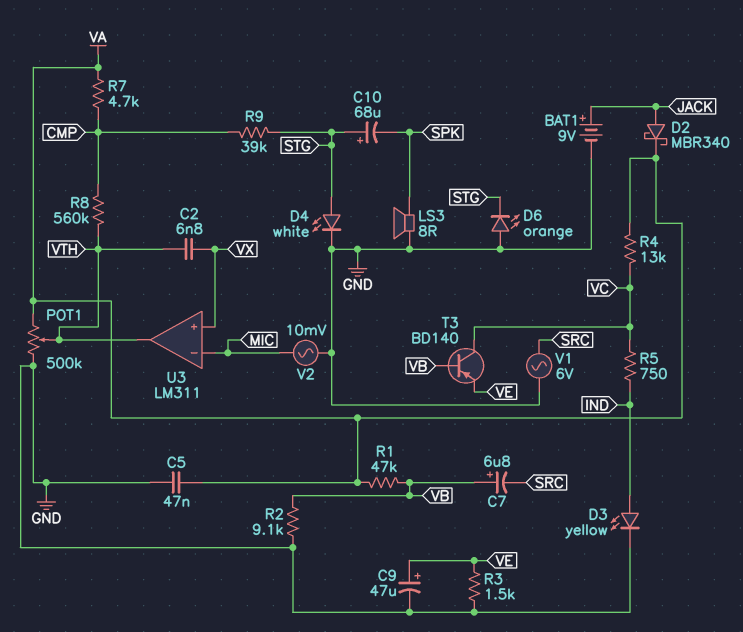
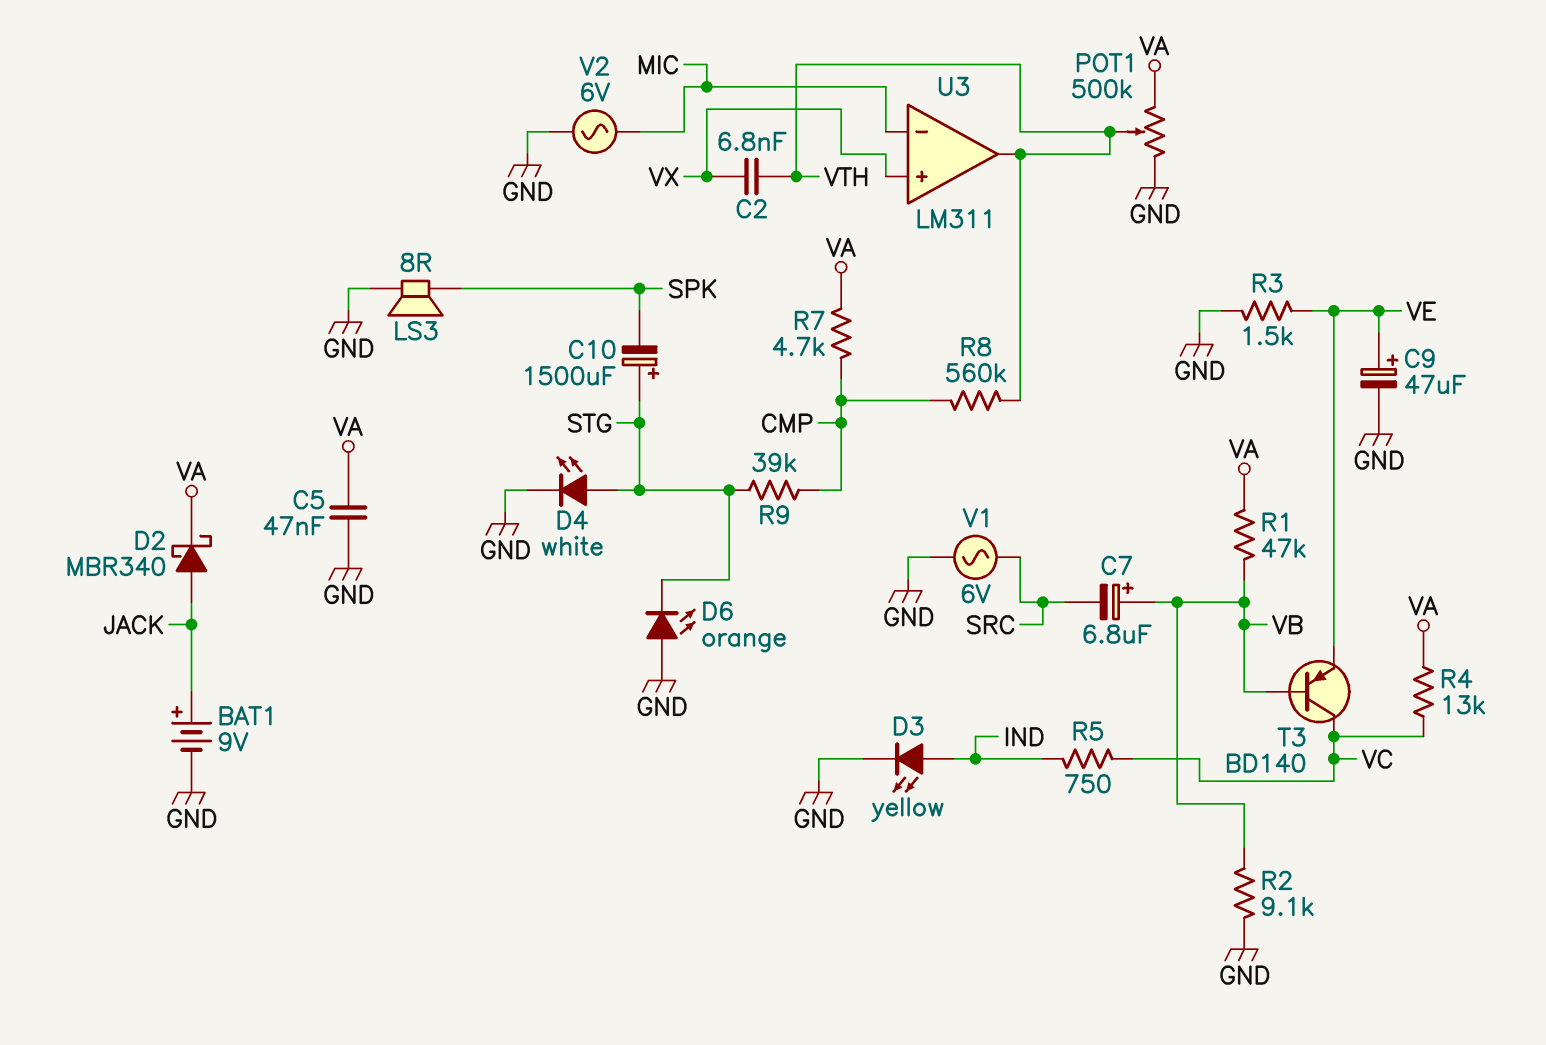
C10: 68uF (plus STG, minus SPK) -> 1500uF (plus STG, minus SPK)
V2: AC 10mV (GND, MIC) -> AC 6V (GND, MIC)

